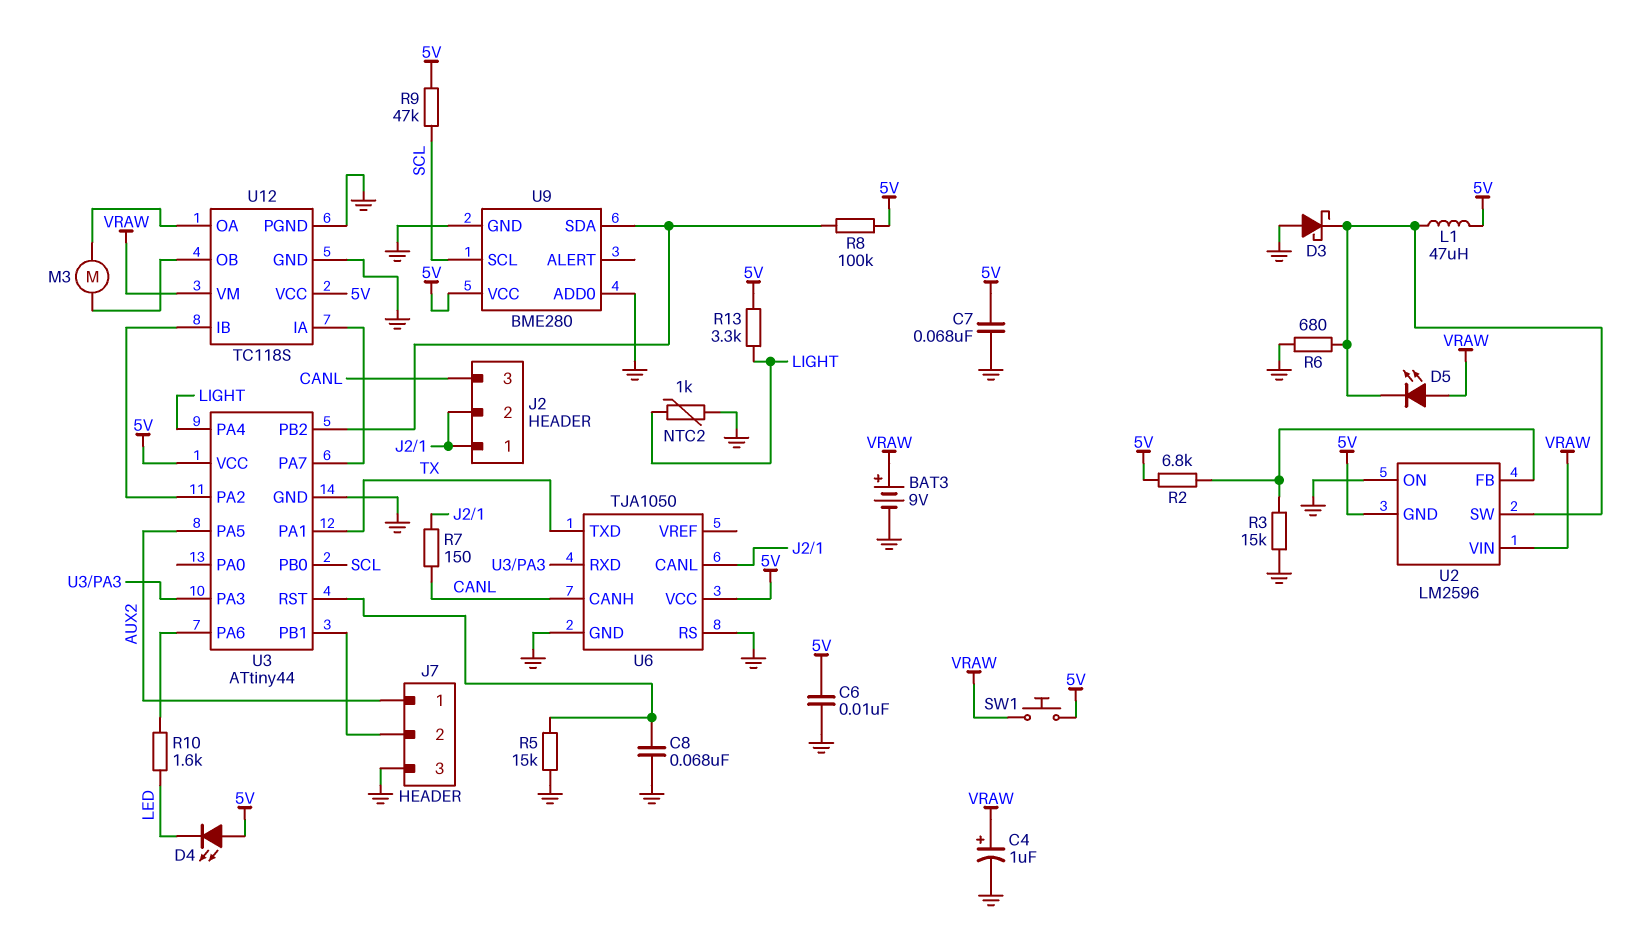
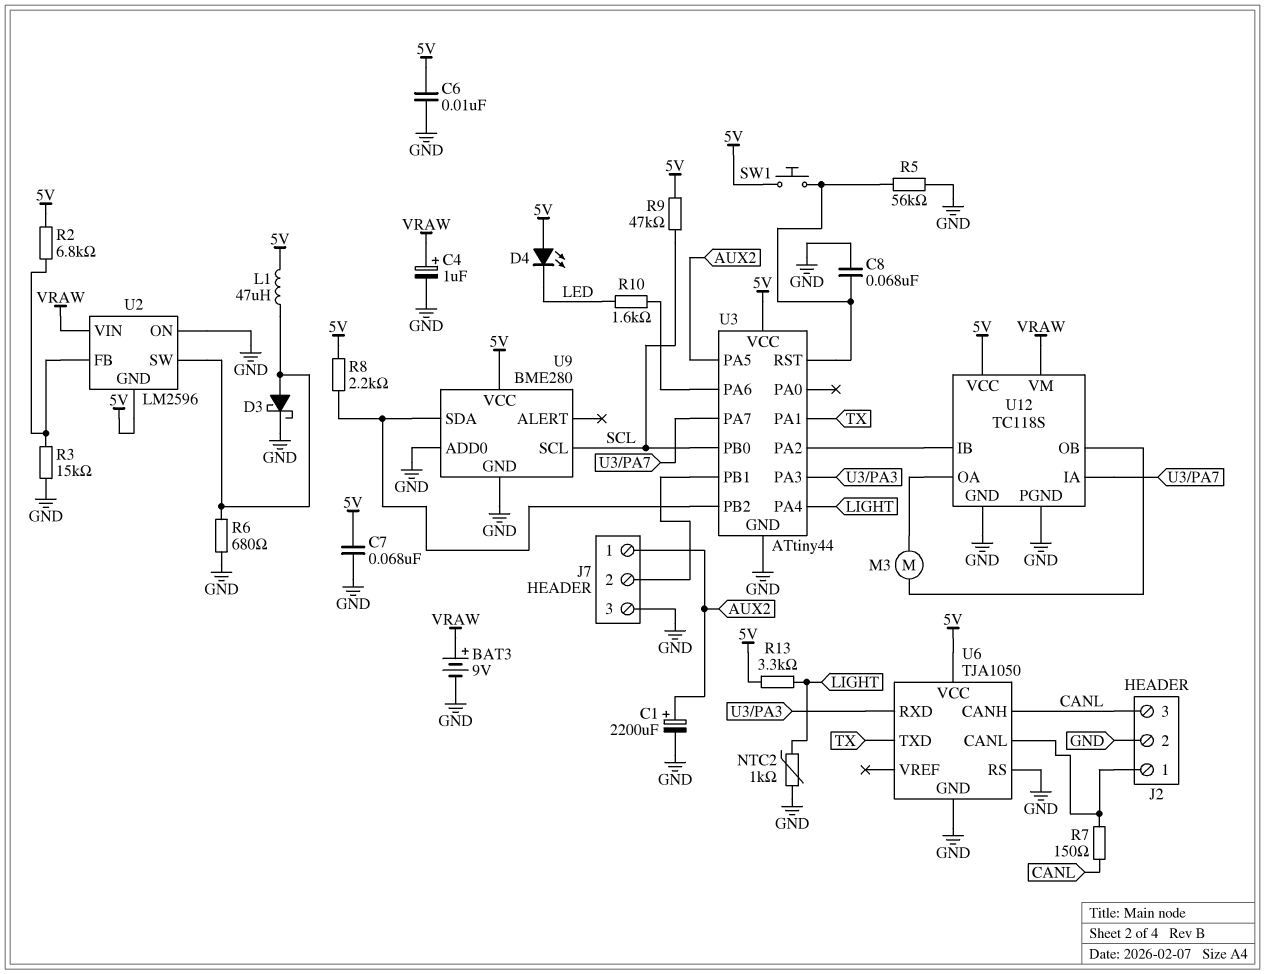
C1: none -> 2200uF (plus AUX2, minus GND)
D3: schottky (A GND, K U2/SW) -> schottky (A U2/SW, K GND)
D5: LED (A VRAW, K U2/SW) -> none
J2 pin 2: J2/1 -> GND
R5: 15k (GND, U3/RST) -> 56k (GND, U3/RST)
R8: 100k (5V, U3/PB2) -> 2.2k (5V, U3/PB2)
SW1: button (5V, VRAW) -> button (5V, U3/RST)

